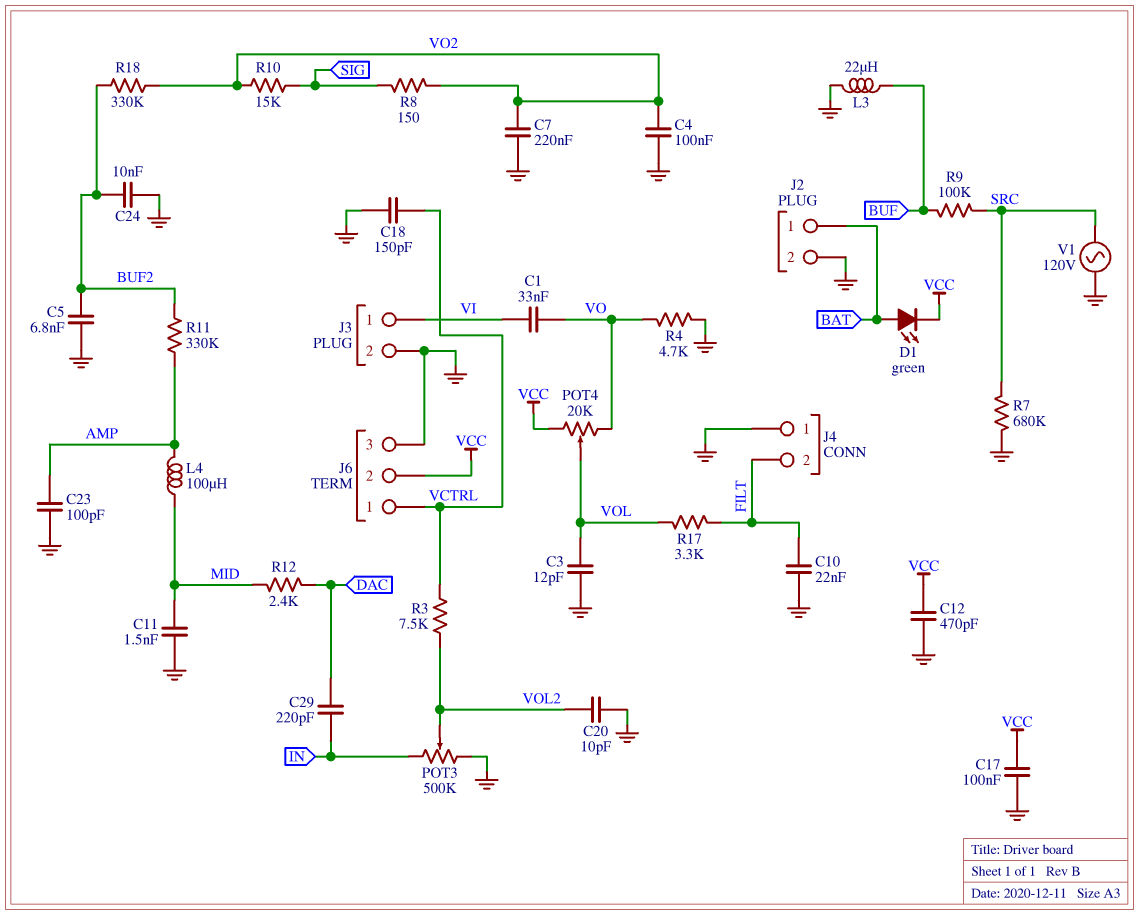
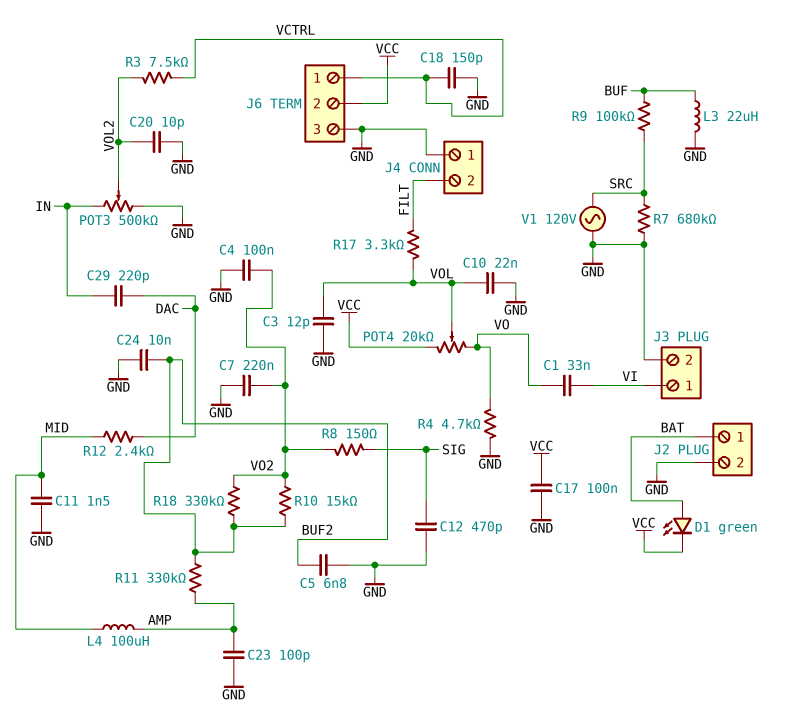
C10: 22nF (FILT, GND) -> 22nF (GND, VOL)
C12: 470pF (GND, VCC) -> 470pF (GND, SIG)
R10: 15k (SIG, VO2) -> 15k (BUF2, VO2)

